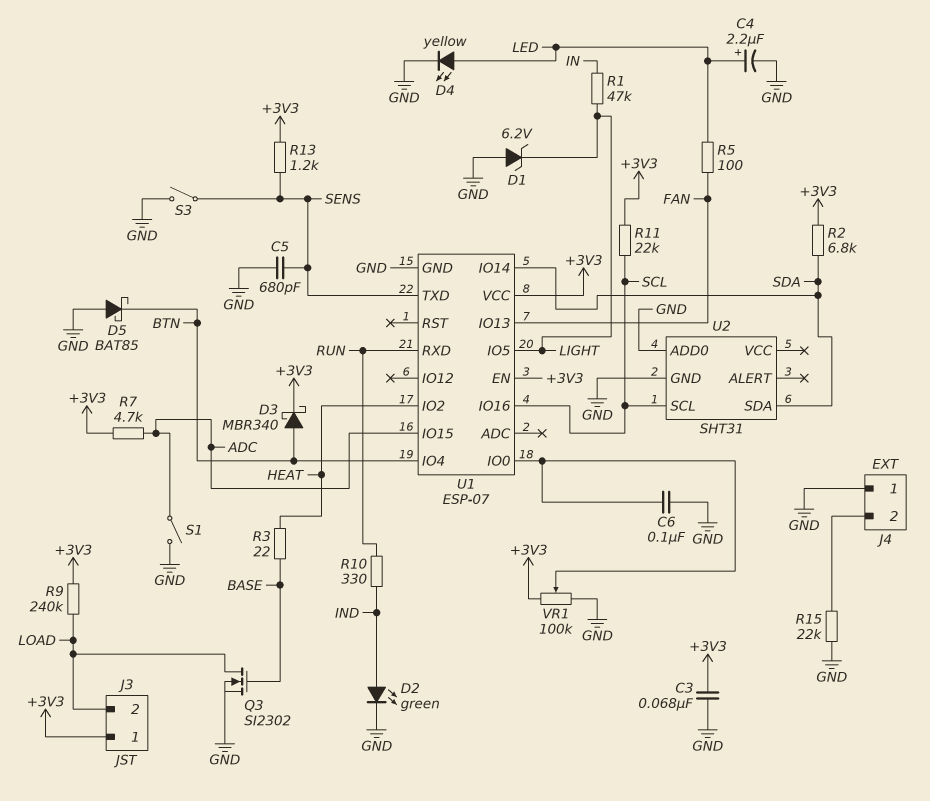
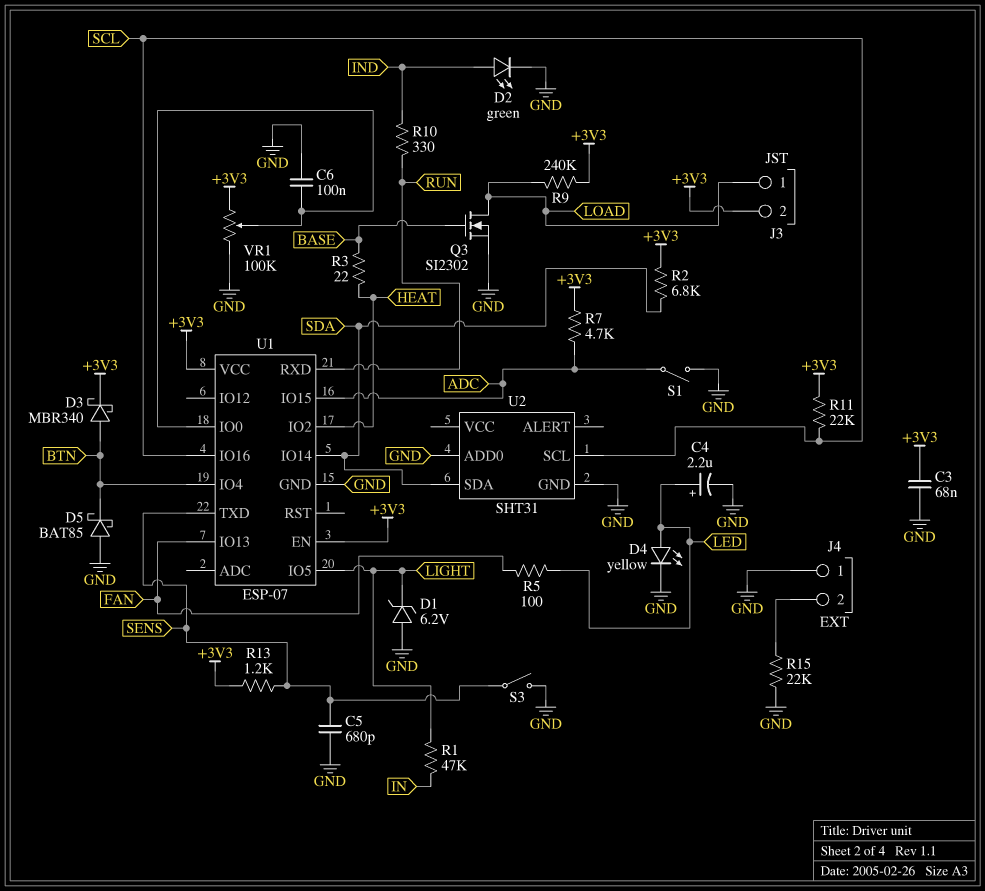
J3 pin 1: +3V3 -> LOAD
J3 pin 2: LOAD -> +3V3

